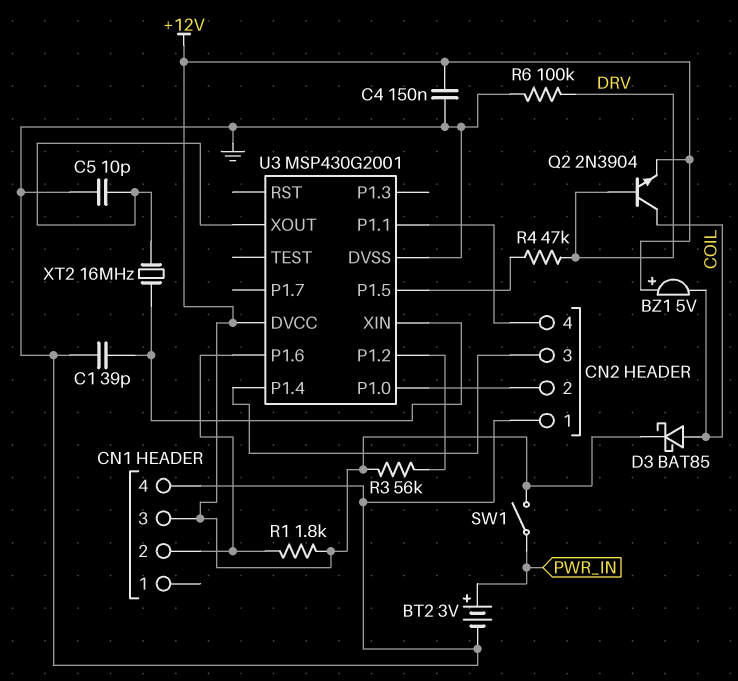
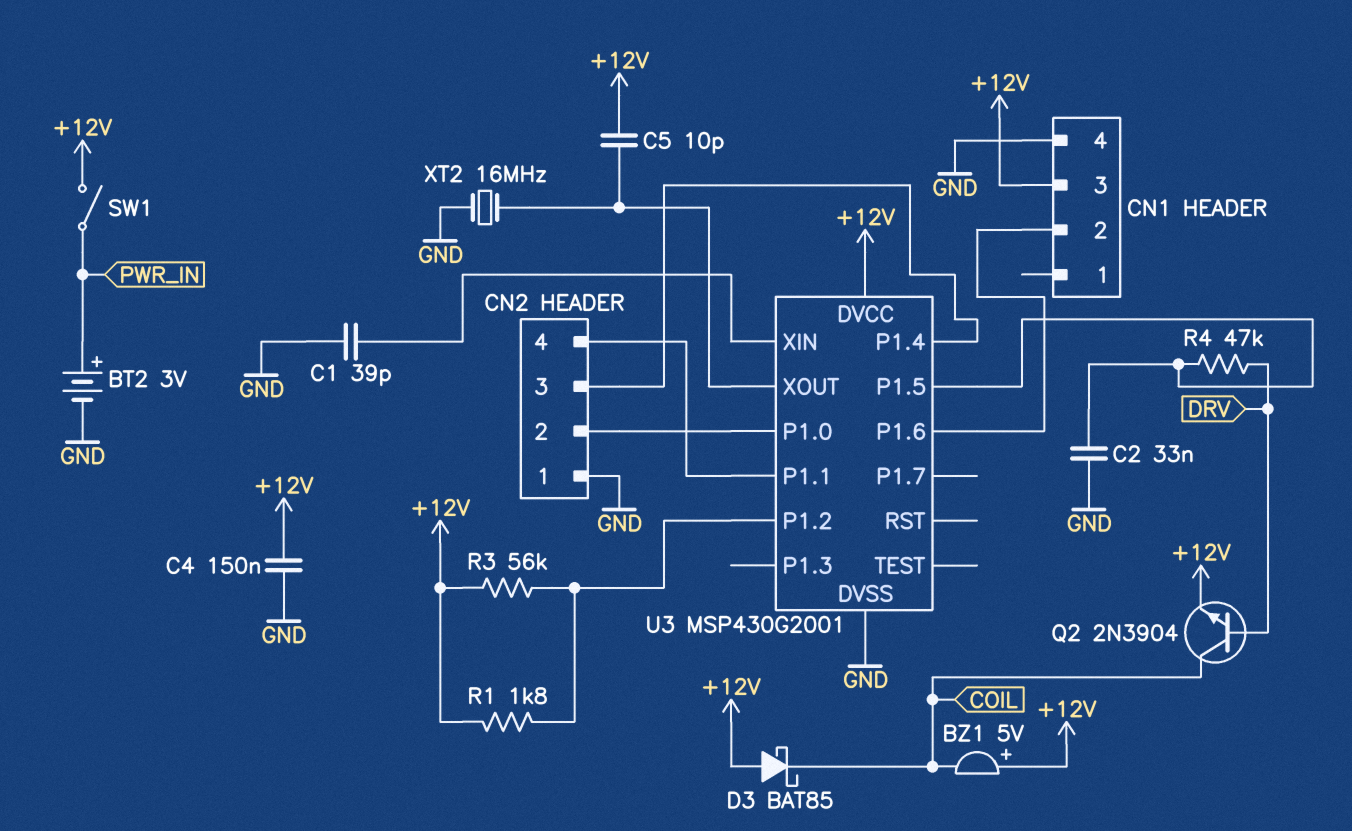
C2: none -> 33nF (GND, U3/P1.5)
C5: 10pF (GND, U3/XOUT) -> 10pF (+12V, U3/XOUT)
D3: schottky BAT85 (A COIL, K +12V) -> schottky BAT85 (A +12V, K COIL)
R1: 1.8k (+12V, CN1/2) -> 1.8k (+12V, U3/P1.2)
R6: 100k (DRV, GND) -> none
XT2: 16MHz (U3/XIN, U3/XOUT) -> 16MHz (GND, U3/XOUT)

